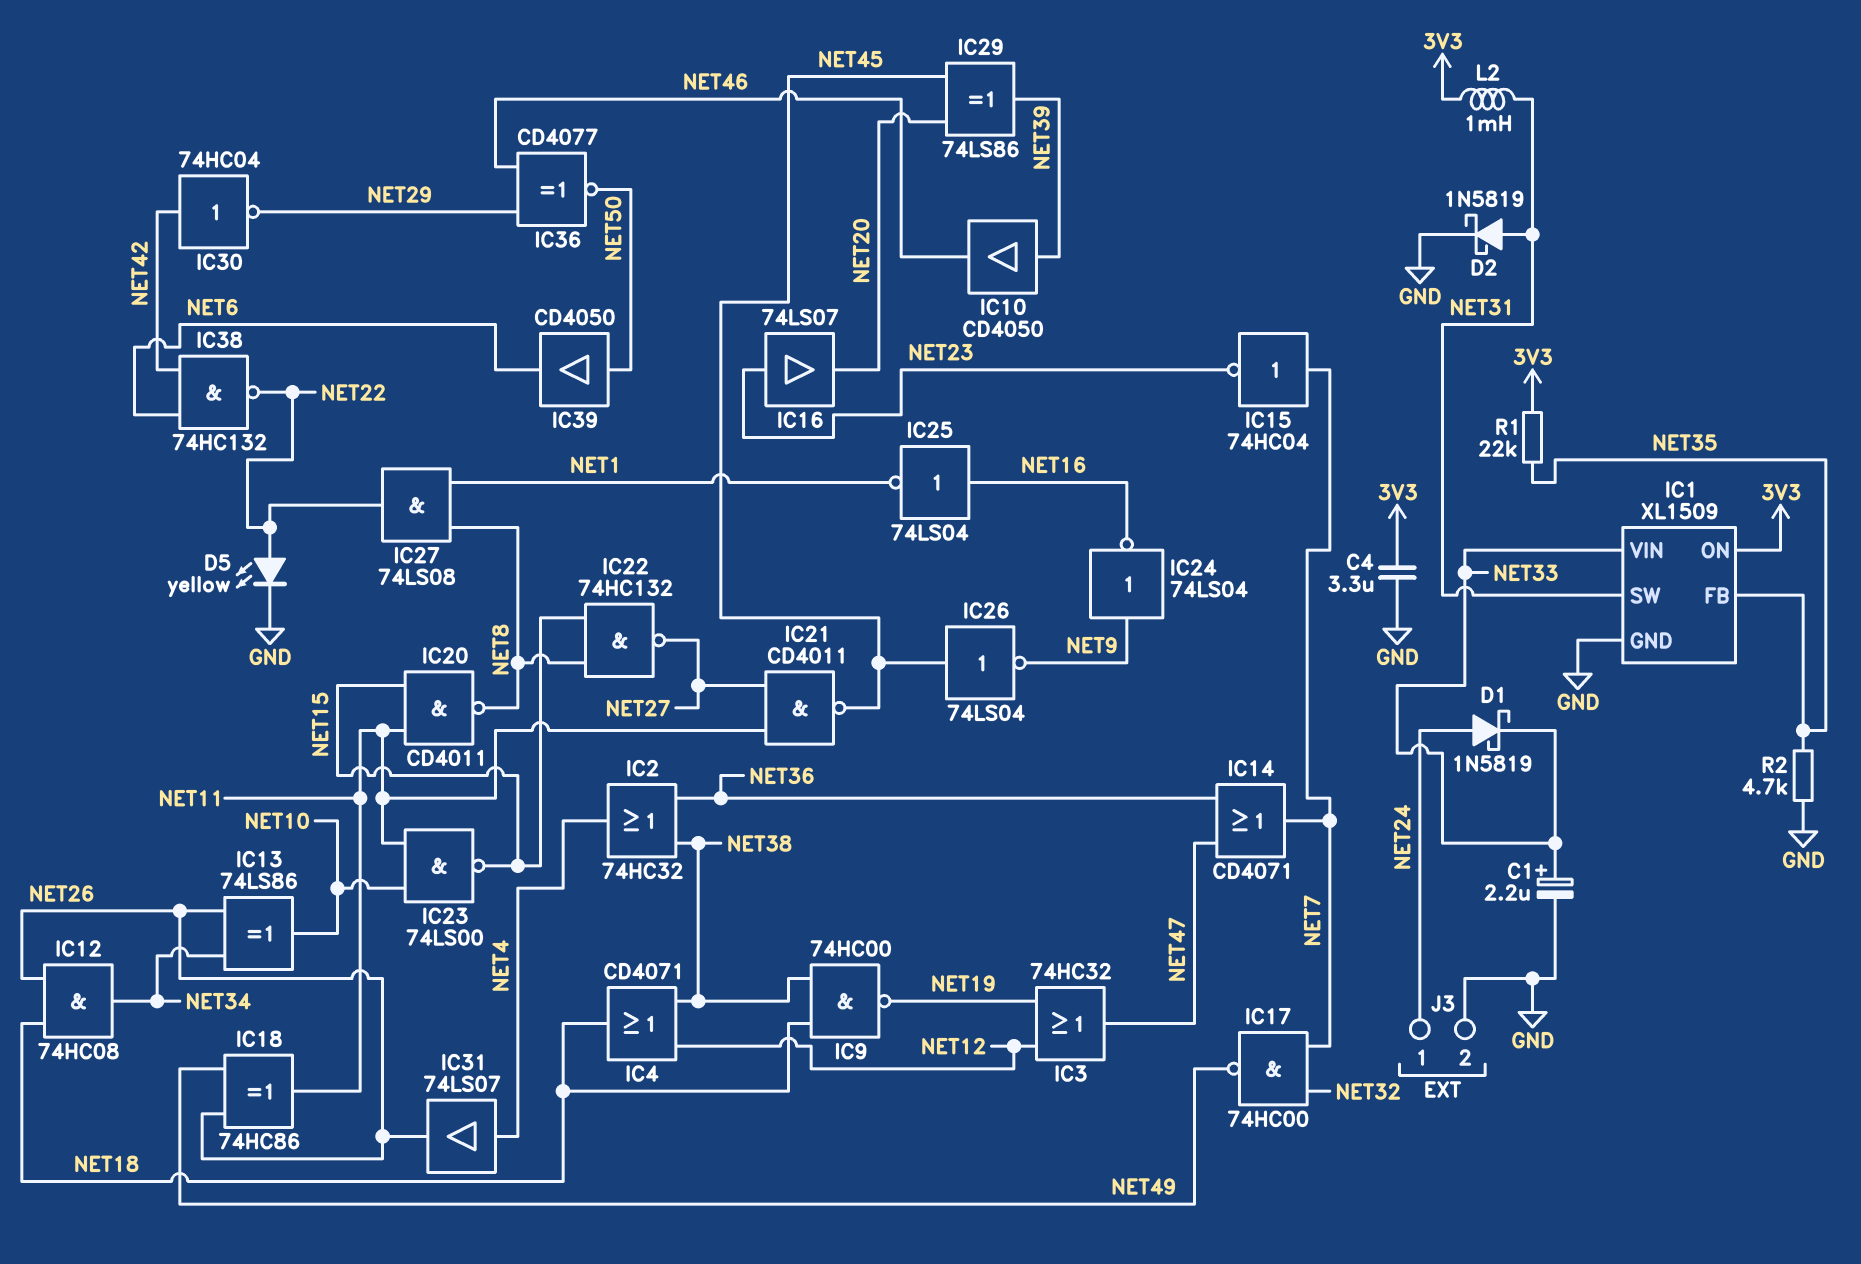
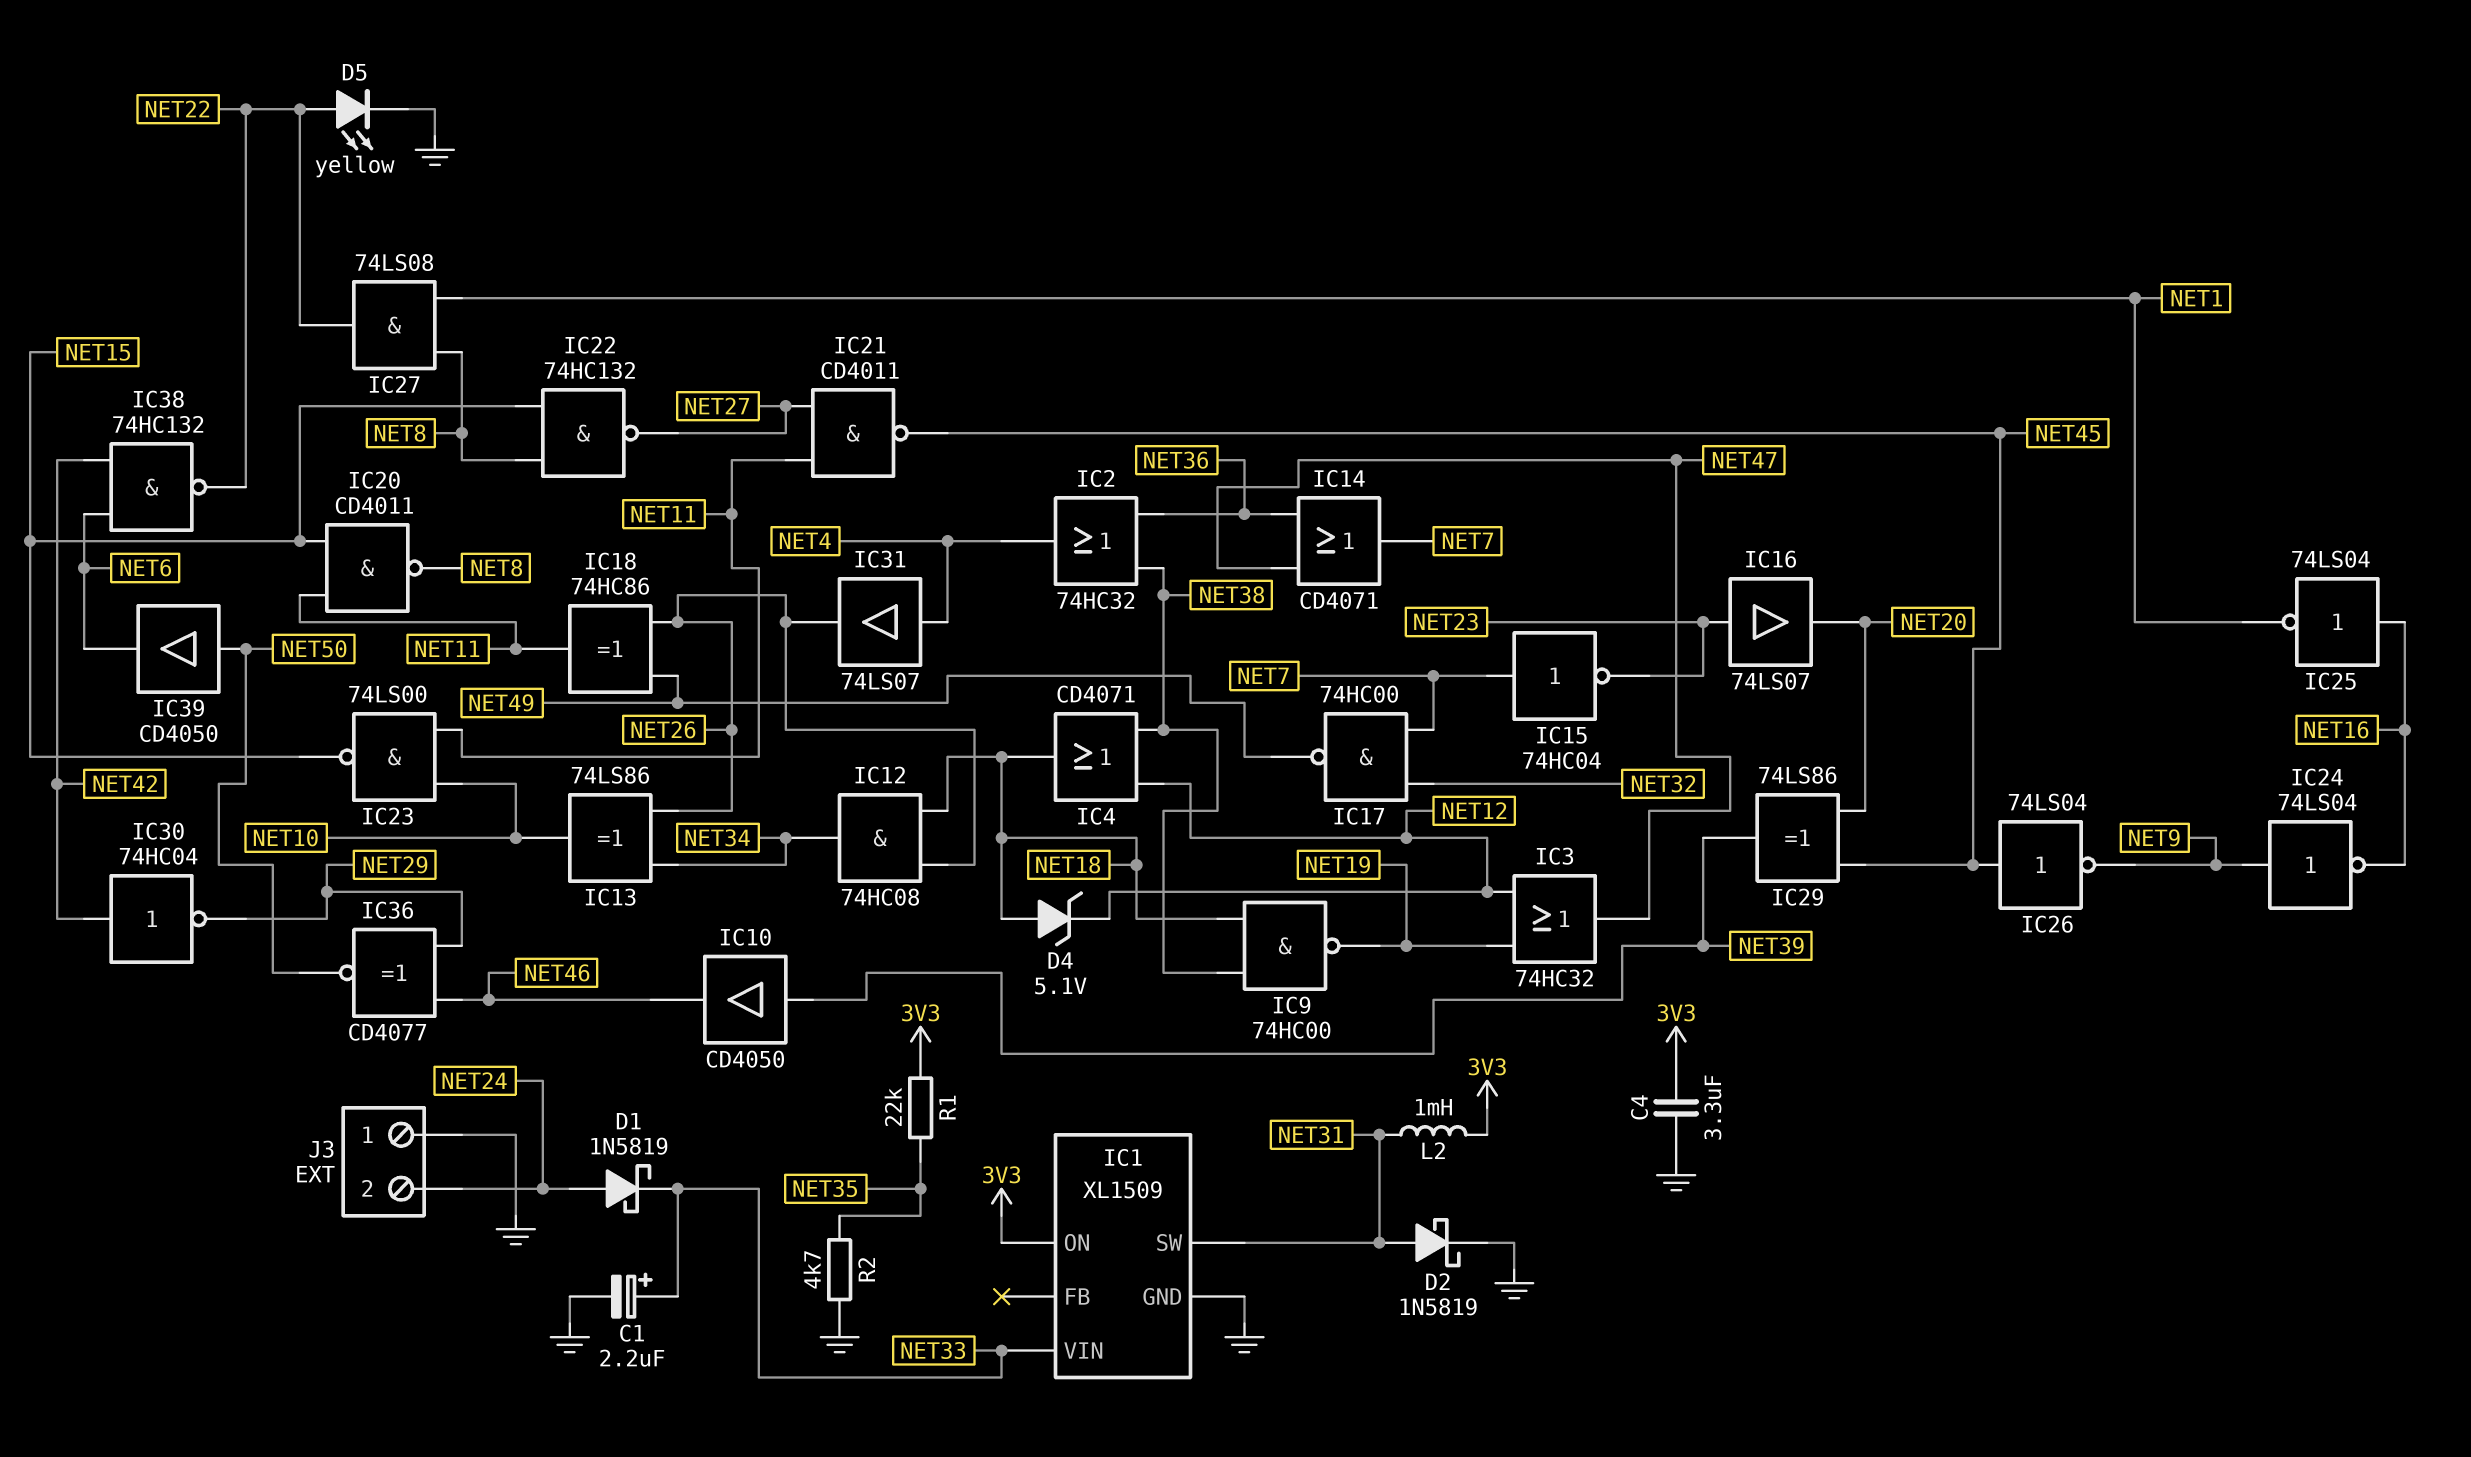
D4: none -> zener 5.1V (A NET18, K NET12)
IC1 pin FB: NET35 -> none
J3 pin 1: NET24 -> GND
J3 pin 2: GND -> NET24

